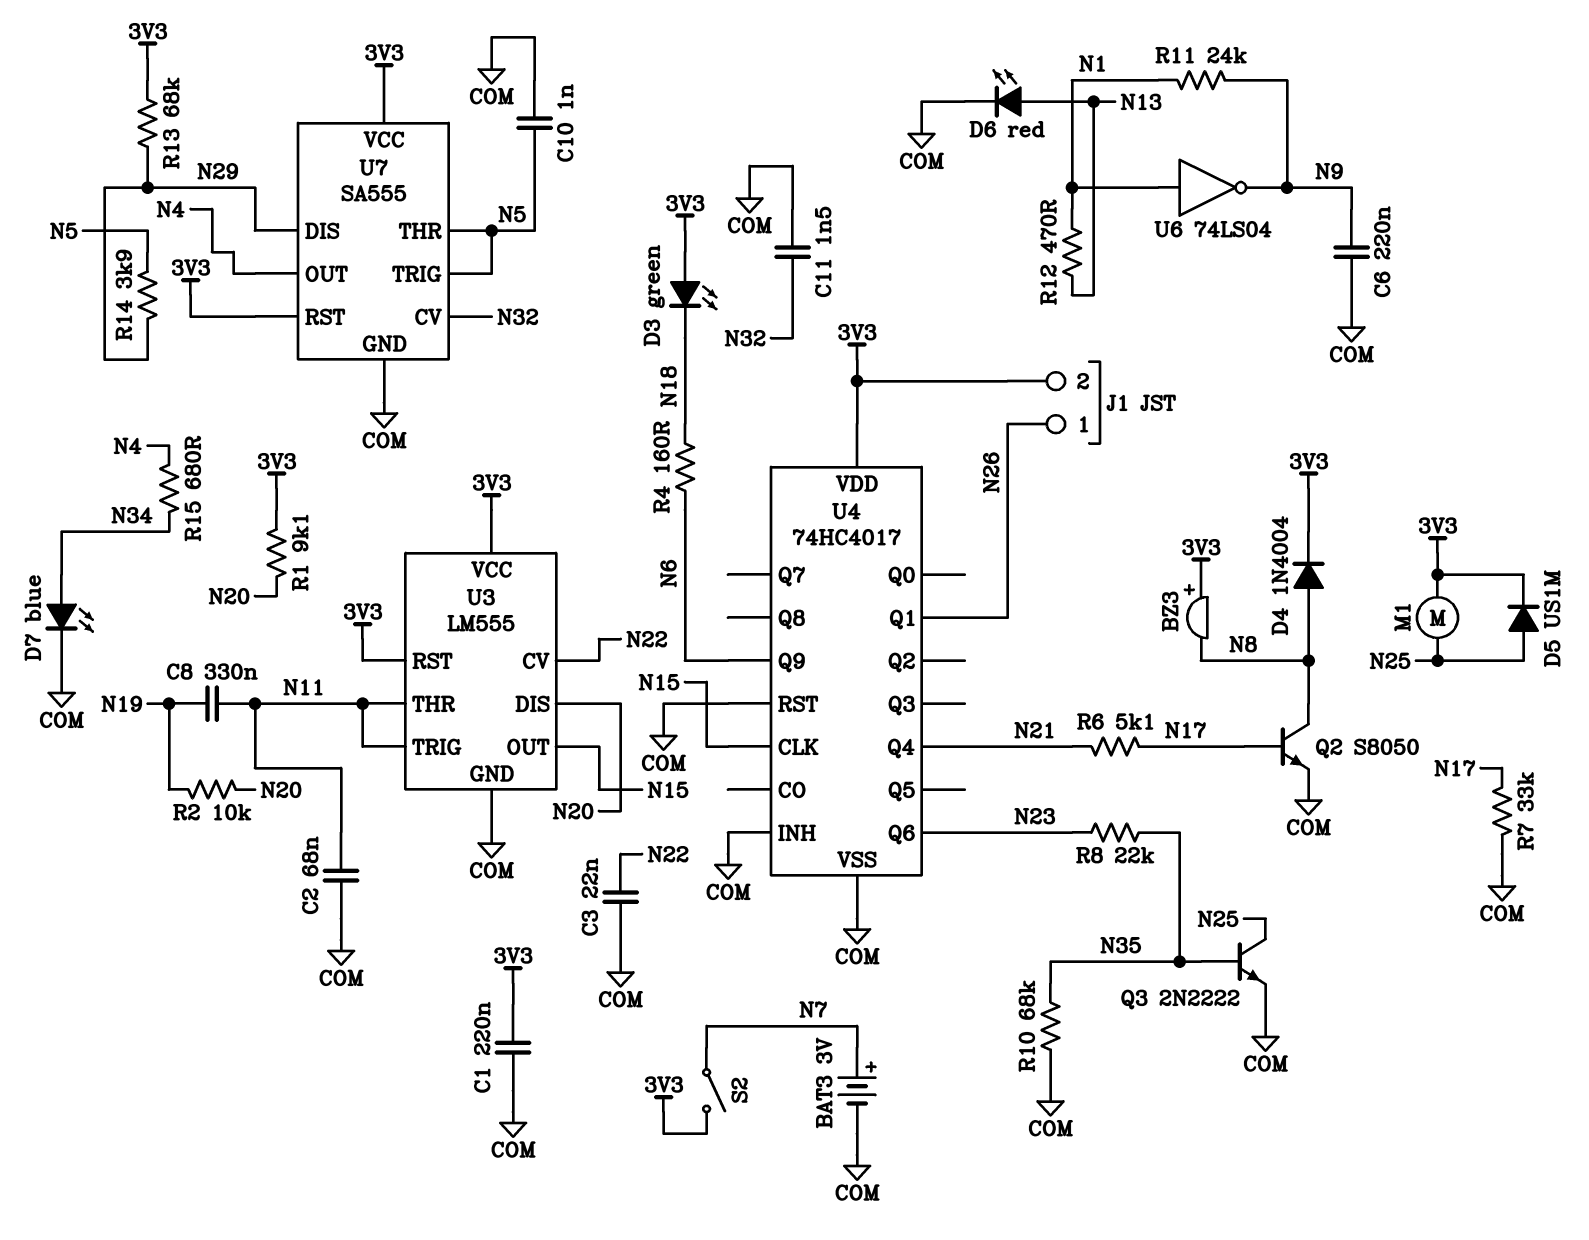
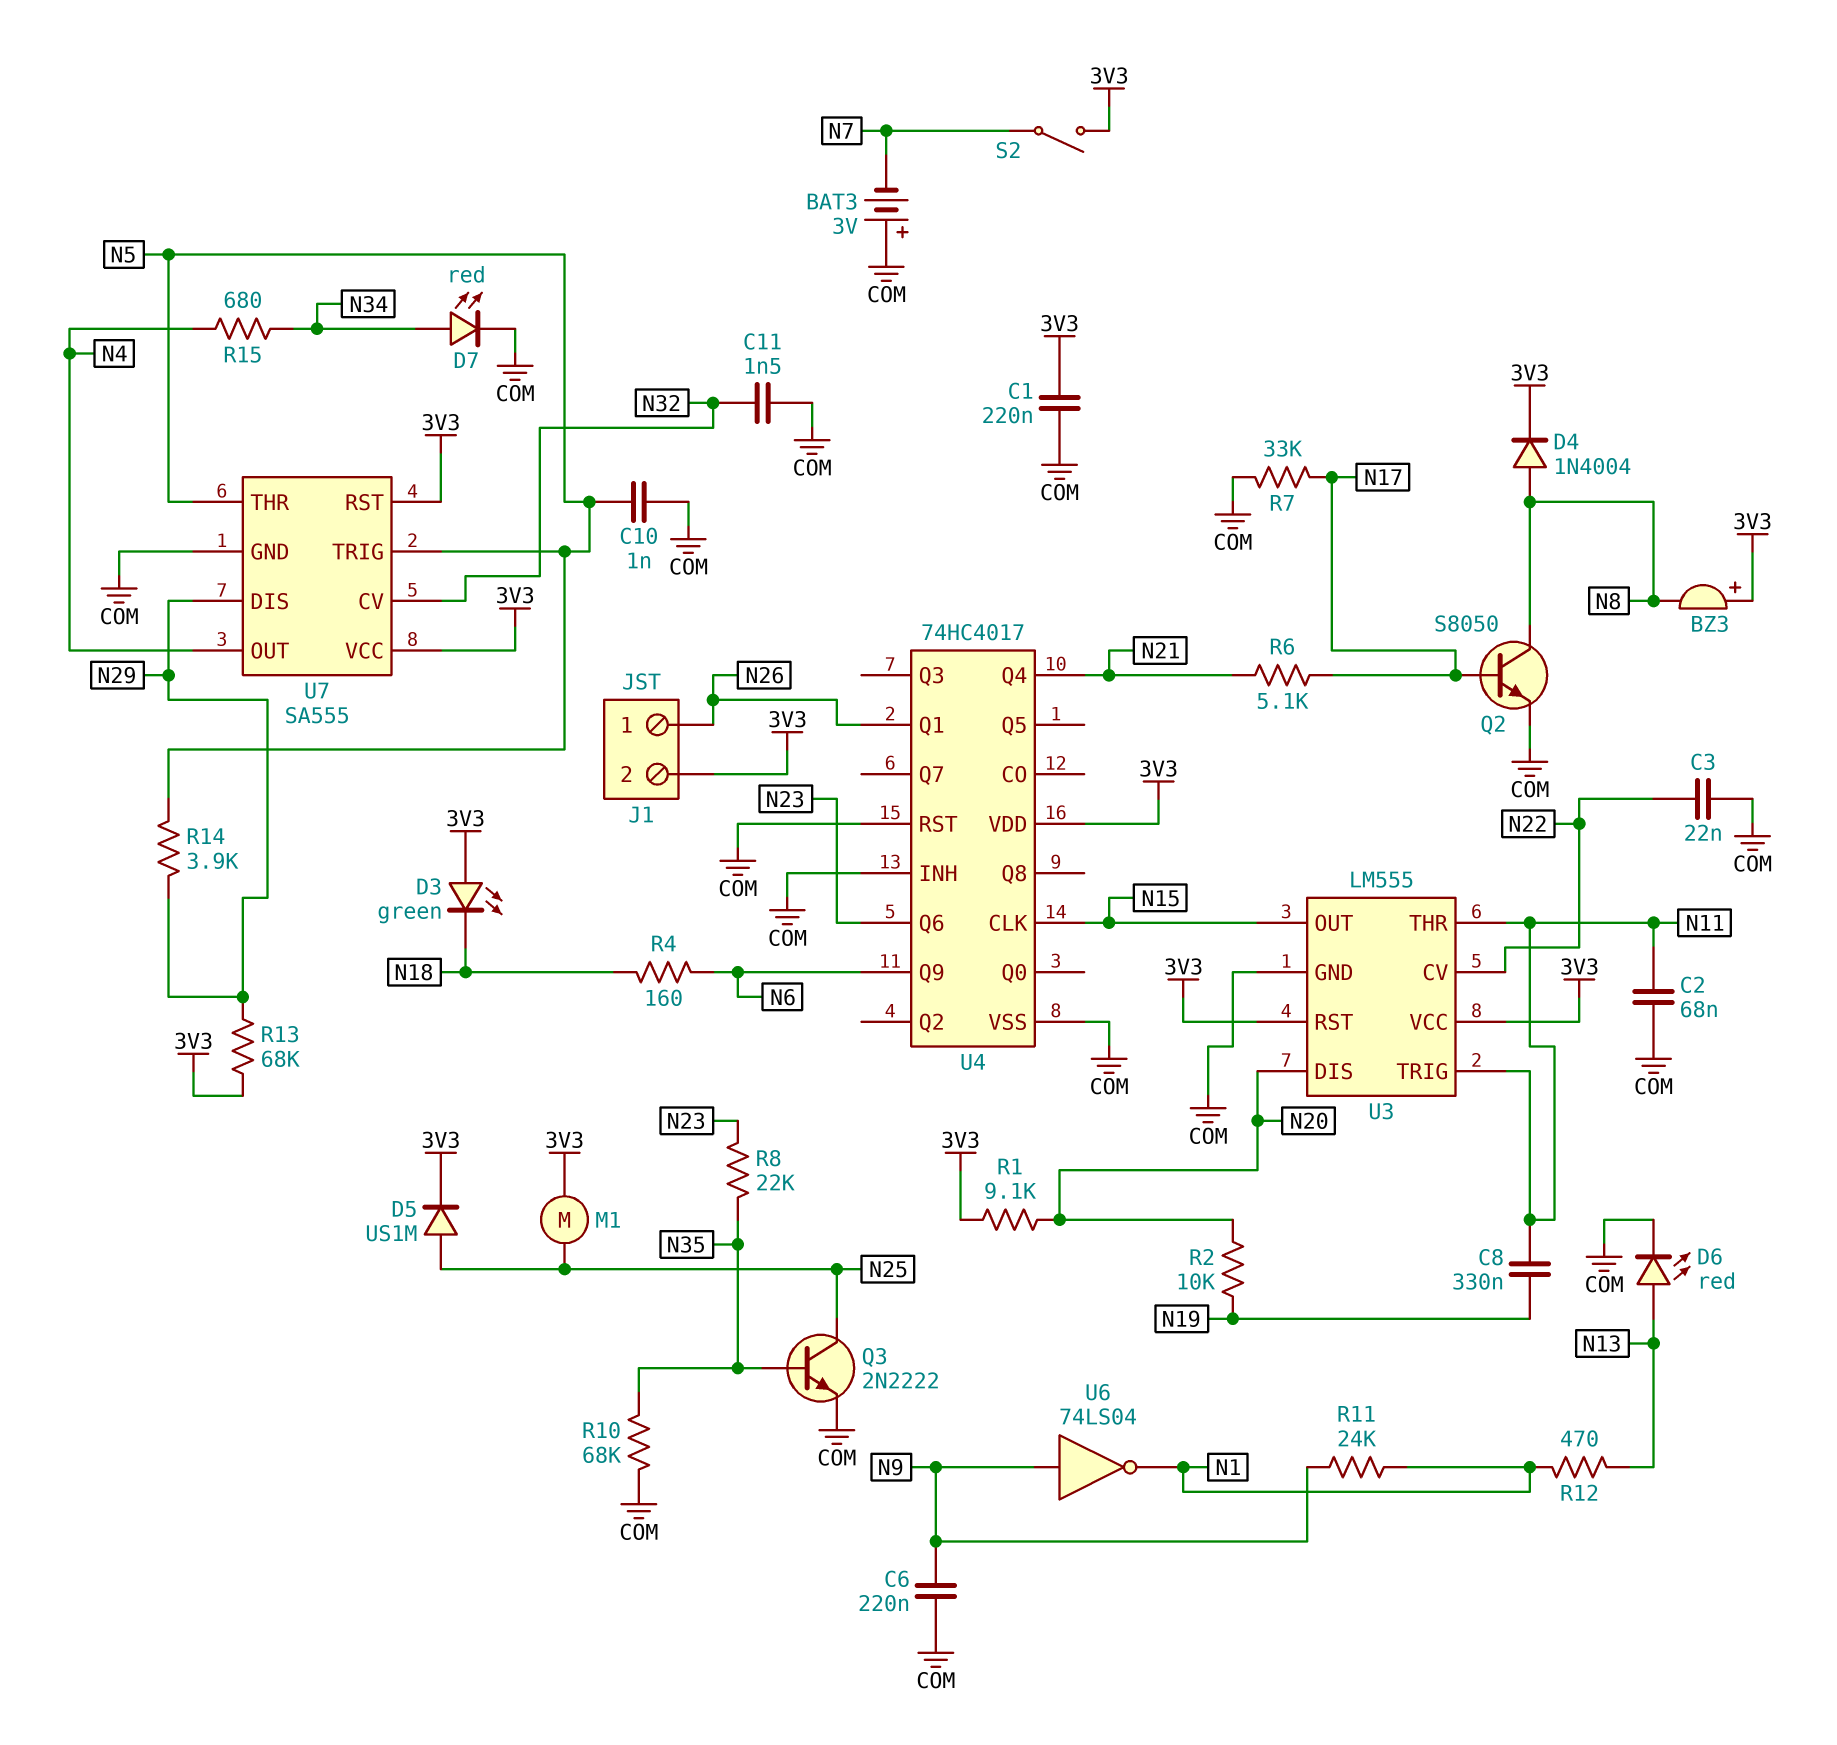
BAT3: 3V (plus N7, minus COM) -> 3V (plus COM, minus N7)
D7: LED blue (A N34, K COM) -> LED red (A N34, K COM)
U6: NOT 74LS04 (in N1, out N9) -> NOT 74LS04 (in N9, out N1)

